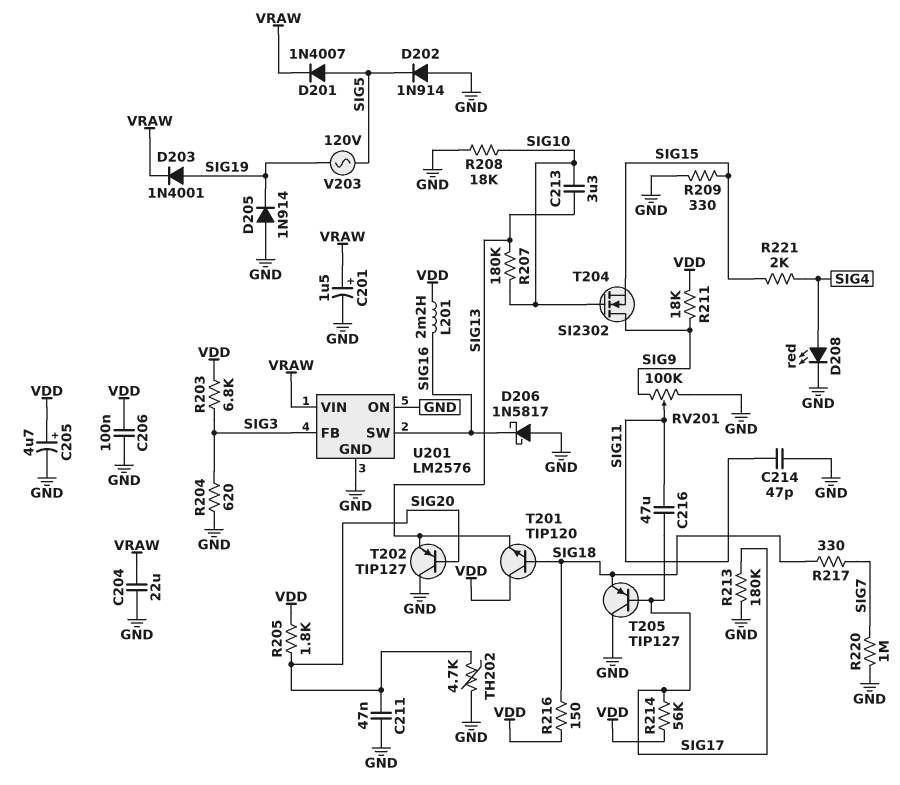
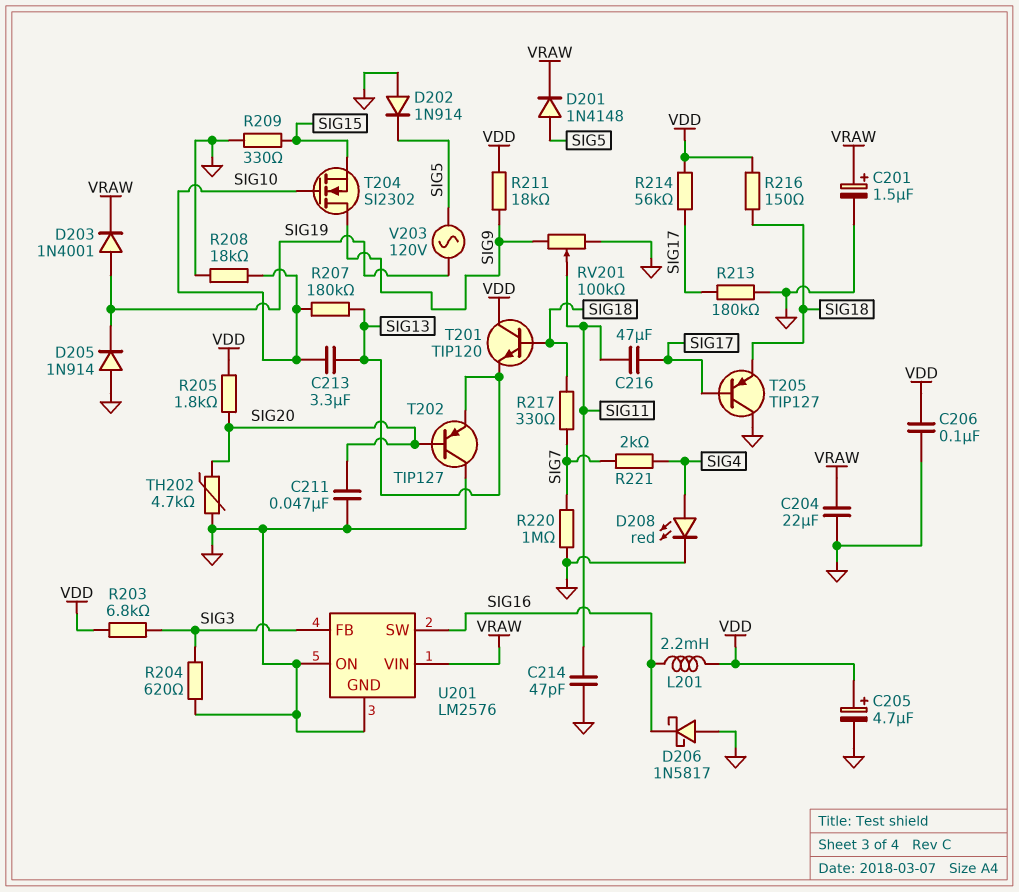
D201: diode 1N4007 (A SIG5, K VRAW) -> diode 1N4148 (A SIG5, K VRAW)
R221: 2k (SIG4, SIG15) -> 2k (SIG4, SIG7)

